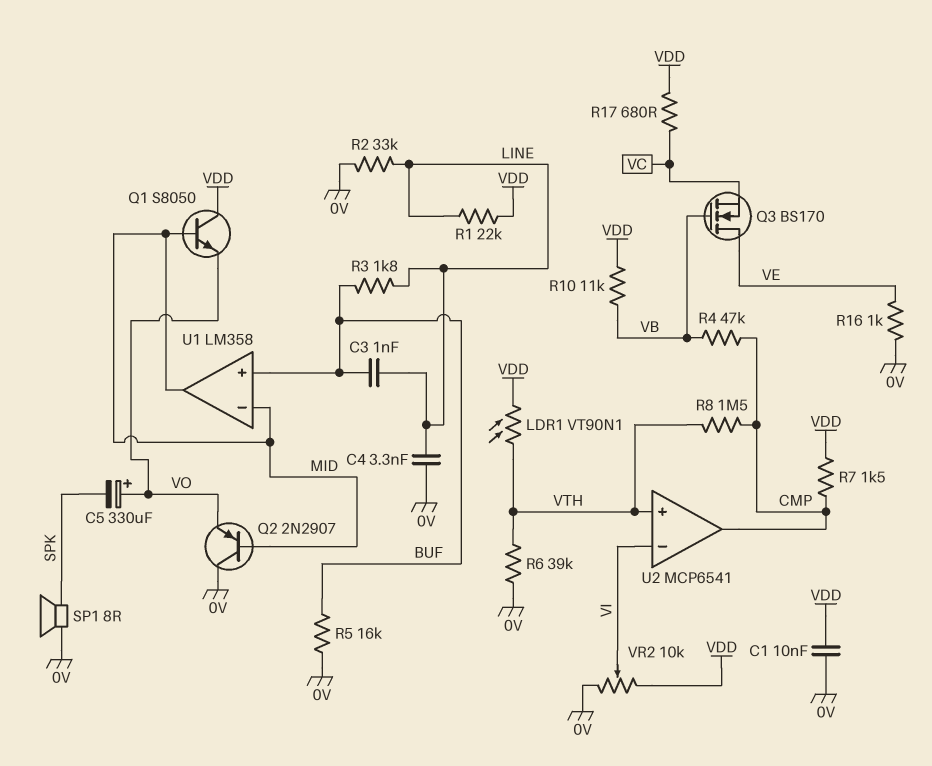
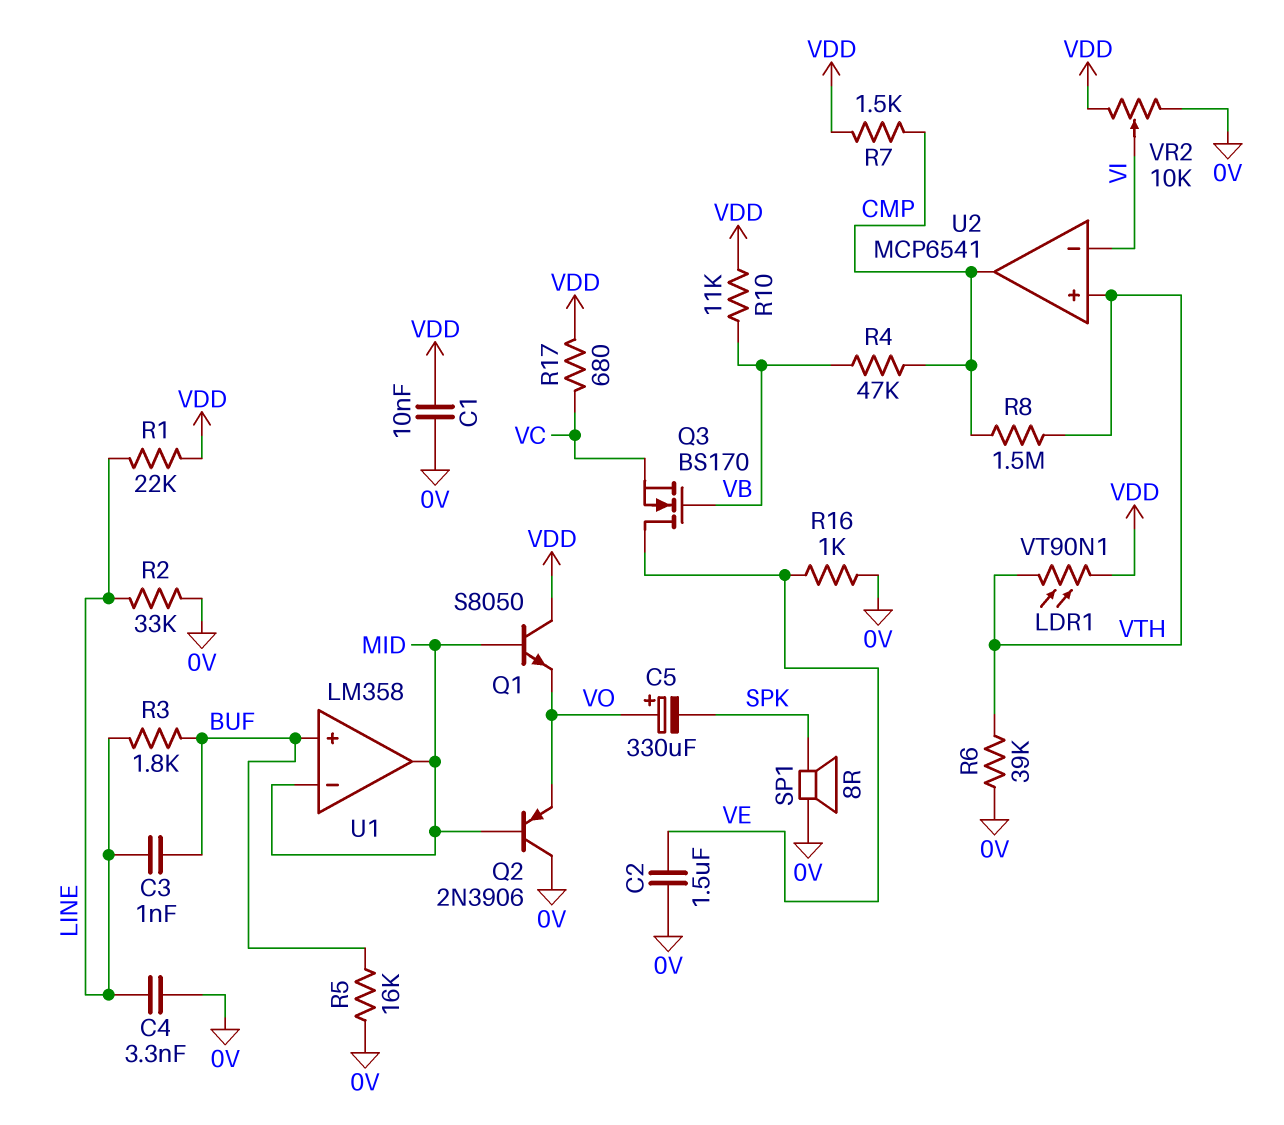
C2: none -> 1.5uF (0V, VE)
Q2: PNP 2N2907 (B MID, C 0V, E VO) -> PNP 2N3906 (B MID, C 0V, E VO)

